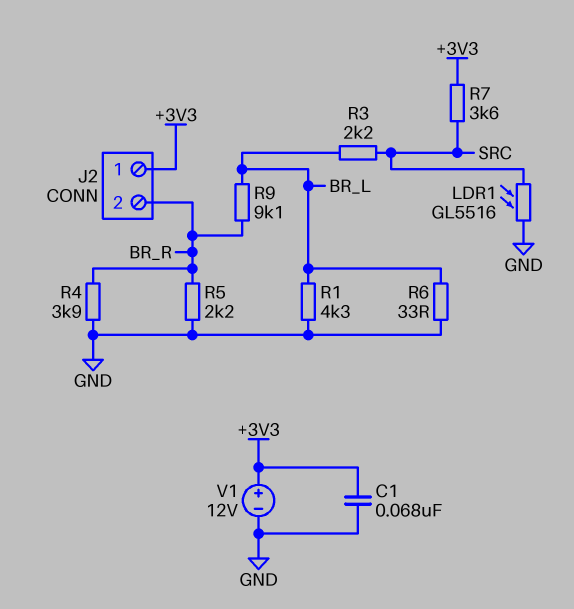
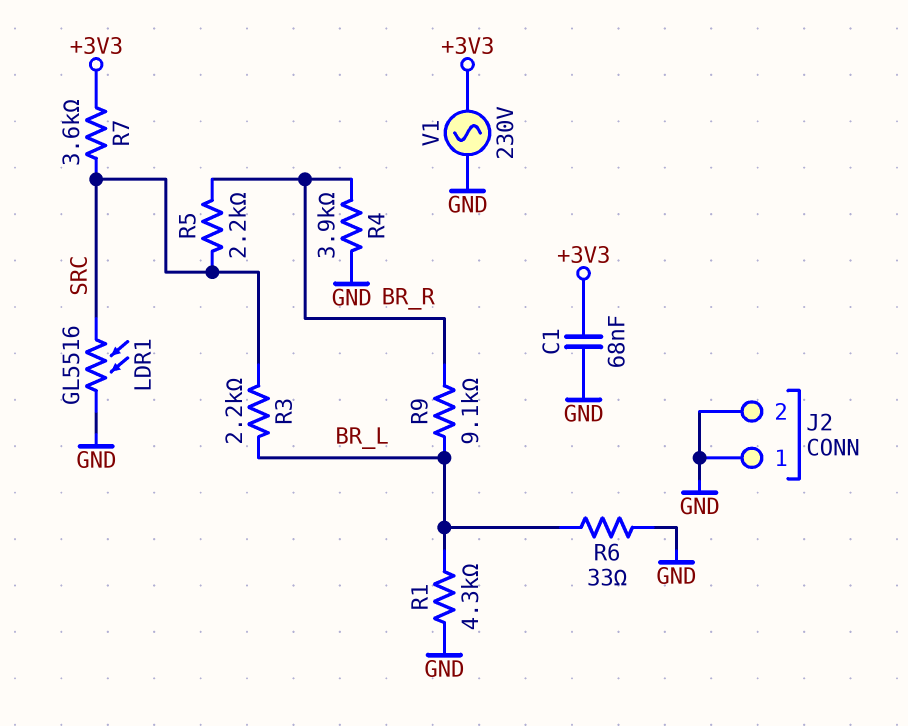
J2 pin 1: +3V3 -> GND
J2 pin 2: BR_R -> GND
R5: 2.2k (BR_R, GND) -> 2.2k (BR_R, SRC)
V1: 12V (plus +3V3, minus GND) -> AC 230V (+3V3, GND)

